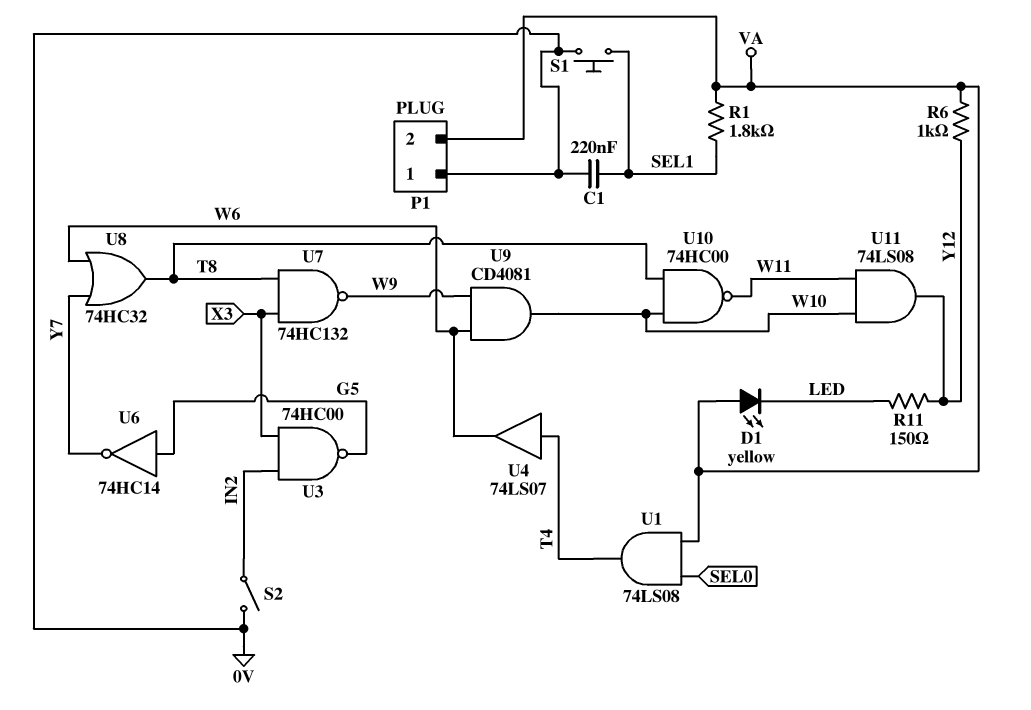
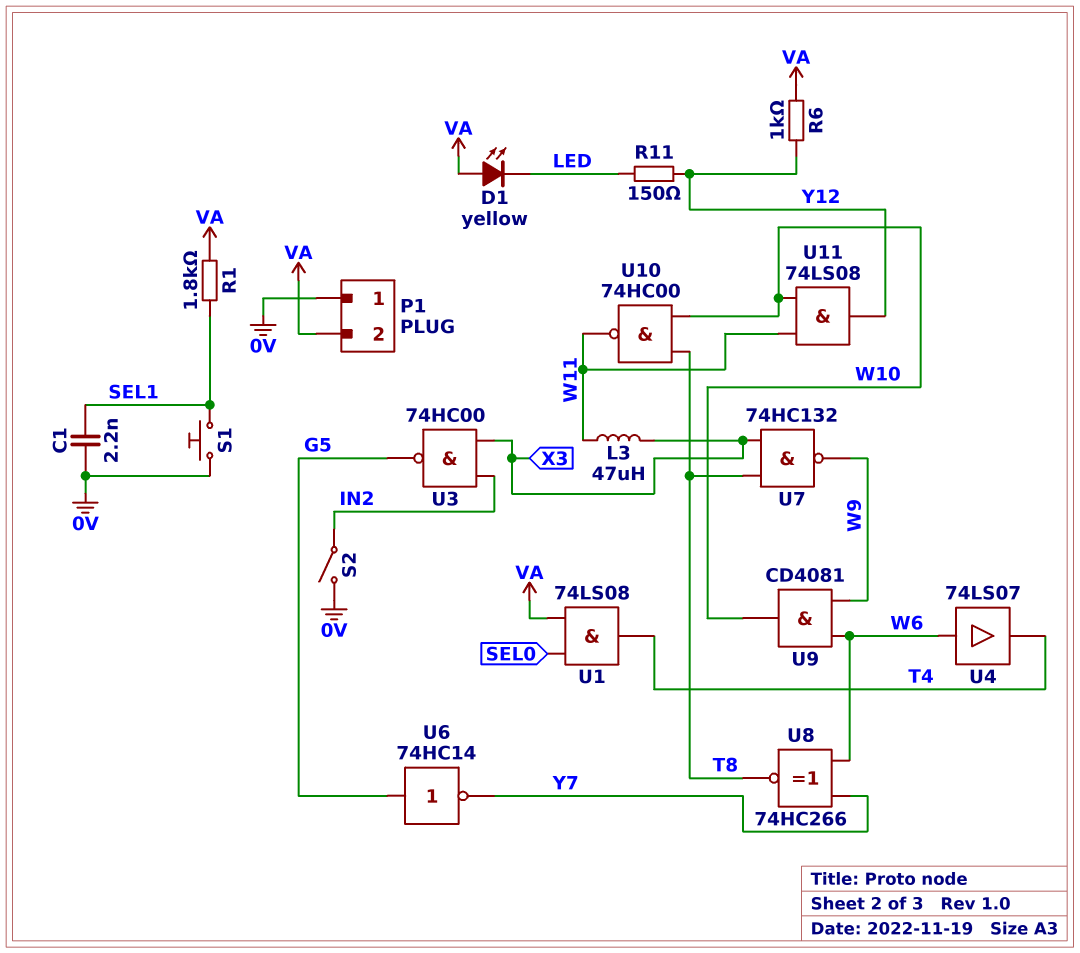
C1: 220nF (0V, SEL1) -> 2.2nF (0V, SEL1)
L3: none -> 47uH (W11, X3)
U4: buffer 74LS07 (in T4, out W6) -> buffer 74LS07 (in W6, out T4)
U8: OR 74HC32 (in W6, in Y7, out T8) -> XNOR 74HC266 (in W6, in Y7, out T8)

